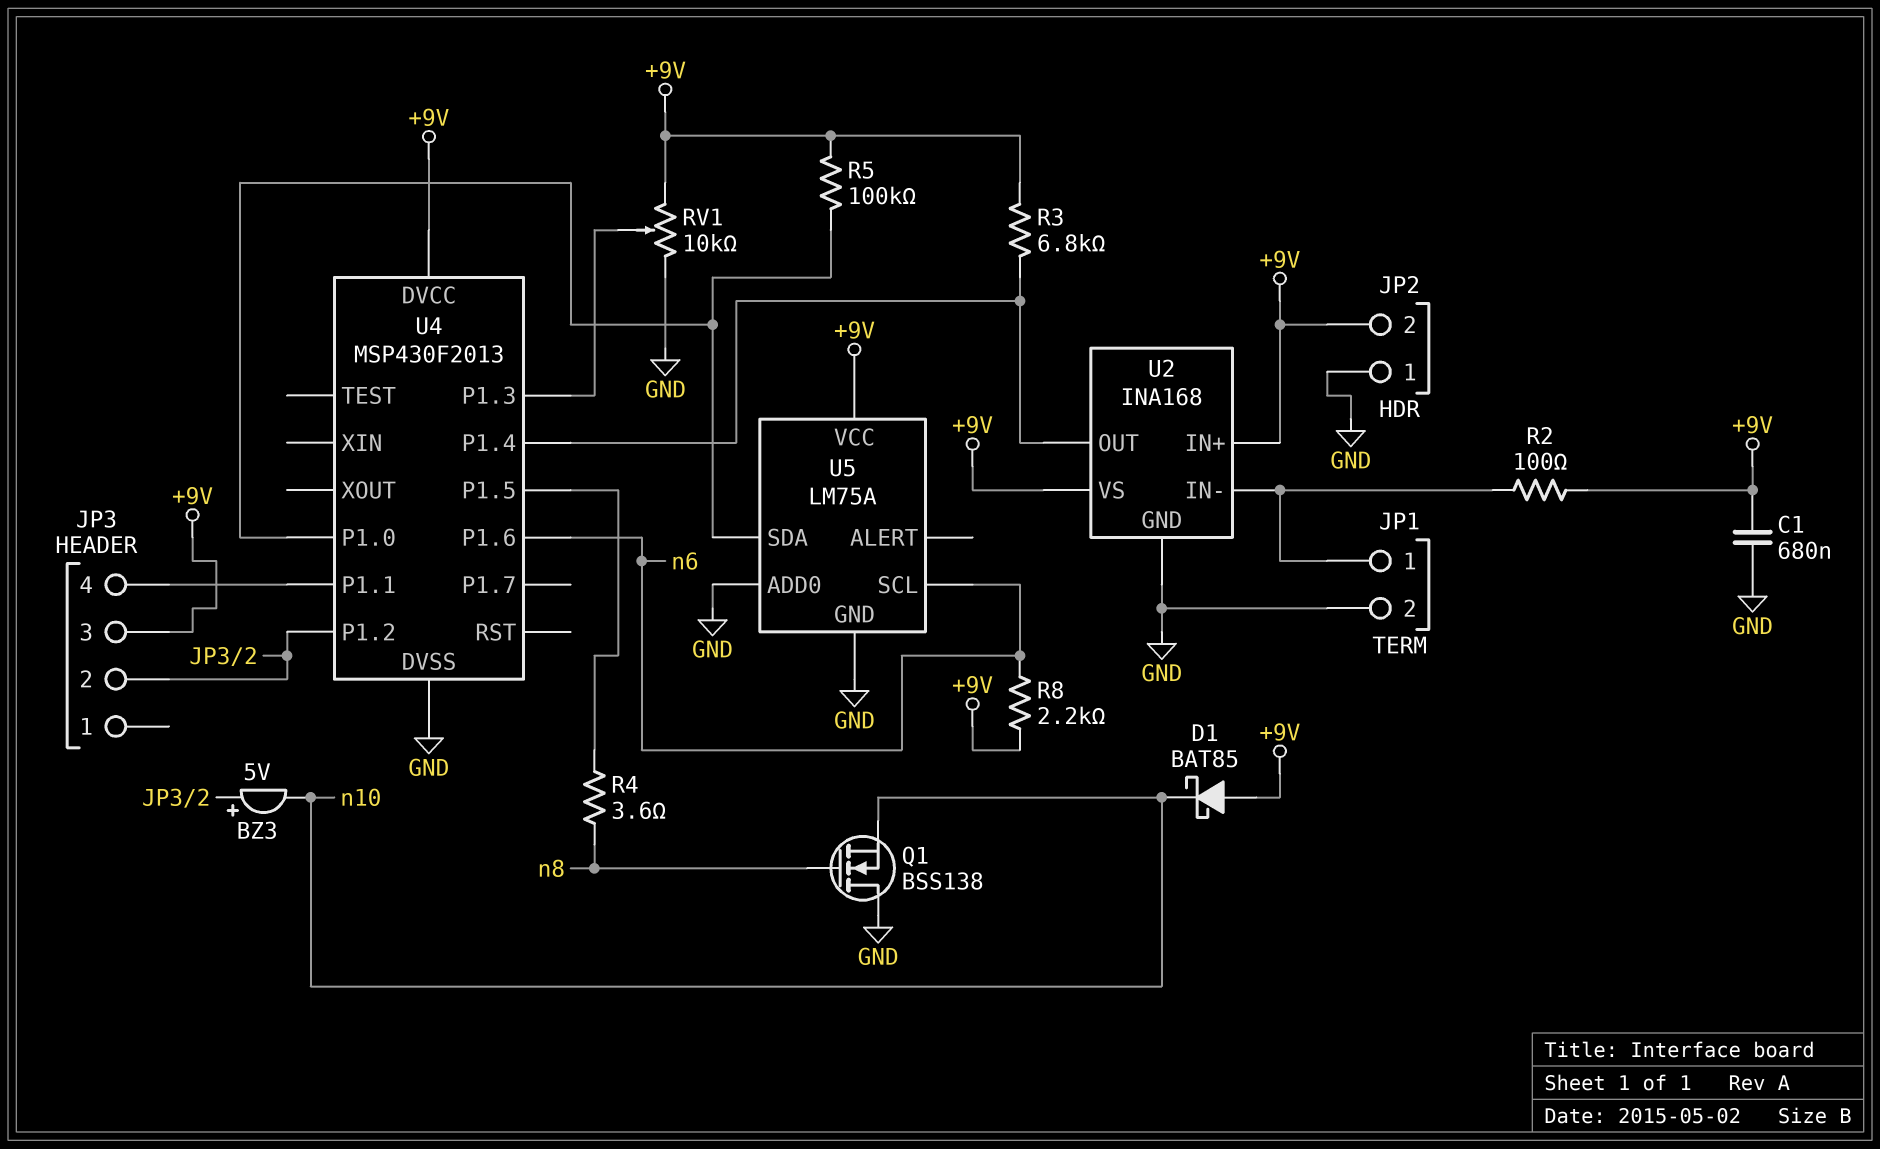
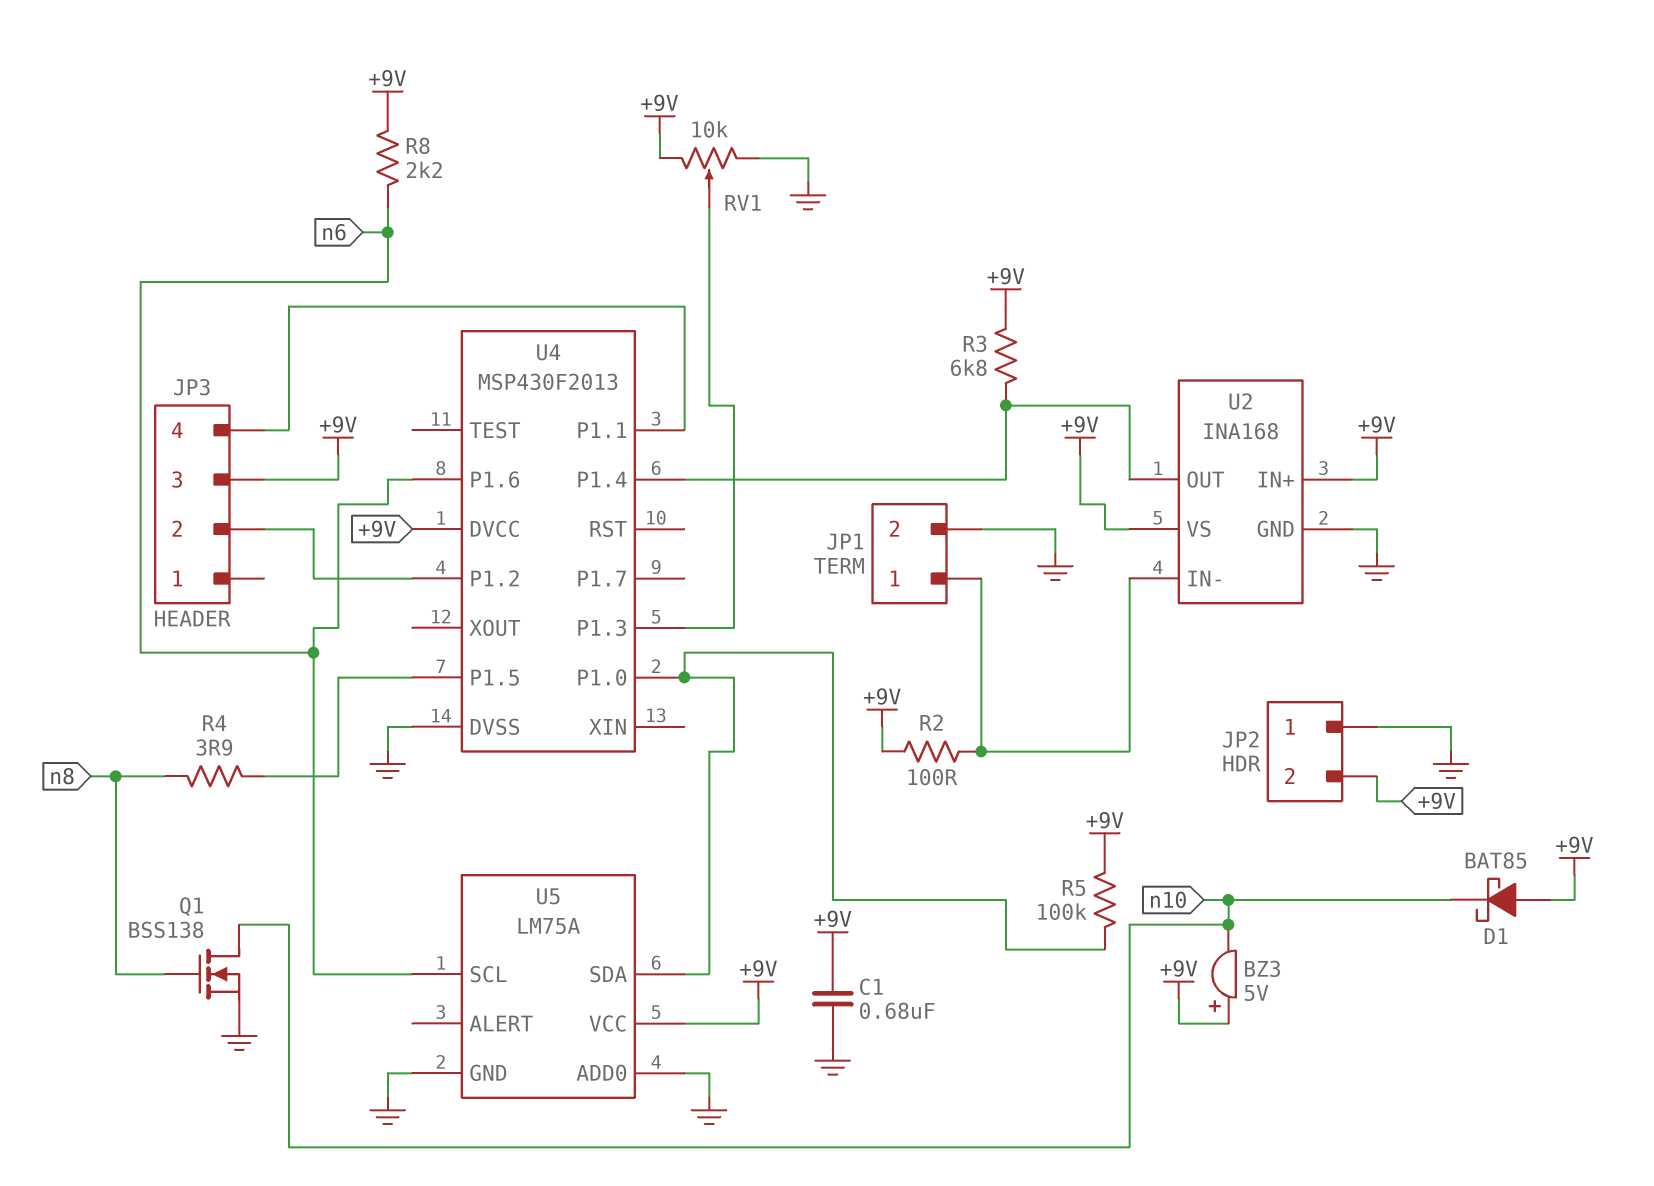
BZ3: buzzer 5V (plus JP3/2, minus n10) -> buzzer 5V (plus +9V, minus n10)
Q1: NMOS BSS138 (G n8, D GND, S n10) -> NMOS BSS138 (G n8, D n10, S GND)
R4: 3.6 (U4/P1.5, n8) -> 3.9 (U4/P1.5, n8)

